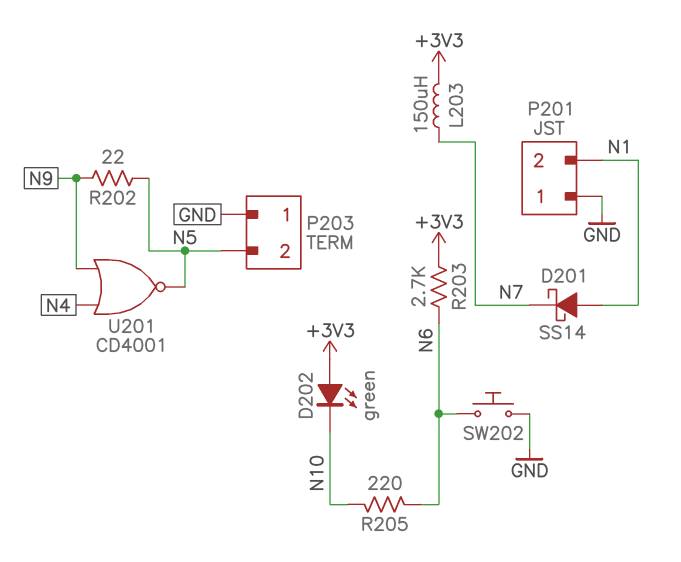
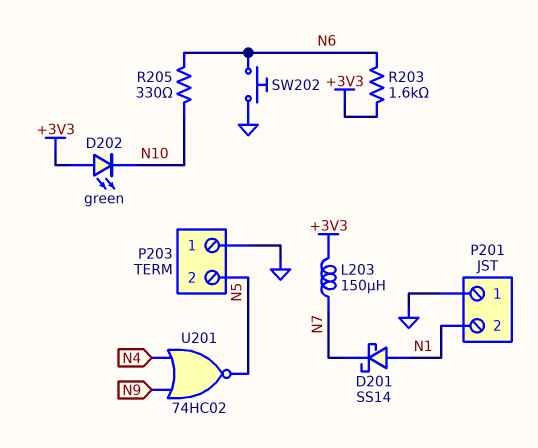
R202: 22 (N5, N9) -> none
R203: 2.7k (+3V3, N6) -> 1.6k (+3V3, N6)
R205: 220 (N6, N10) -> 330 (N6, N10)
U201: NOR CD4001 (in N4, in N9, out N5) -> NOR 74HC02 (in N4, in N9, out N5)

